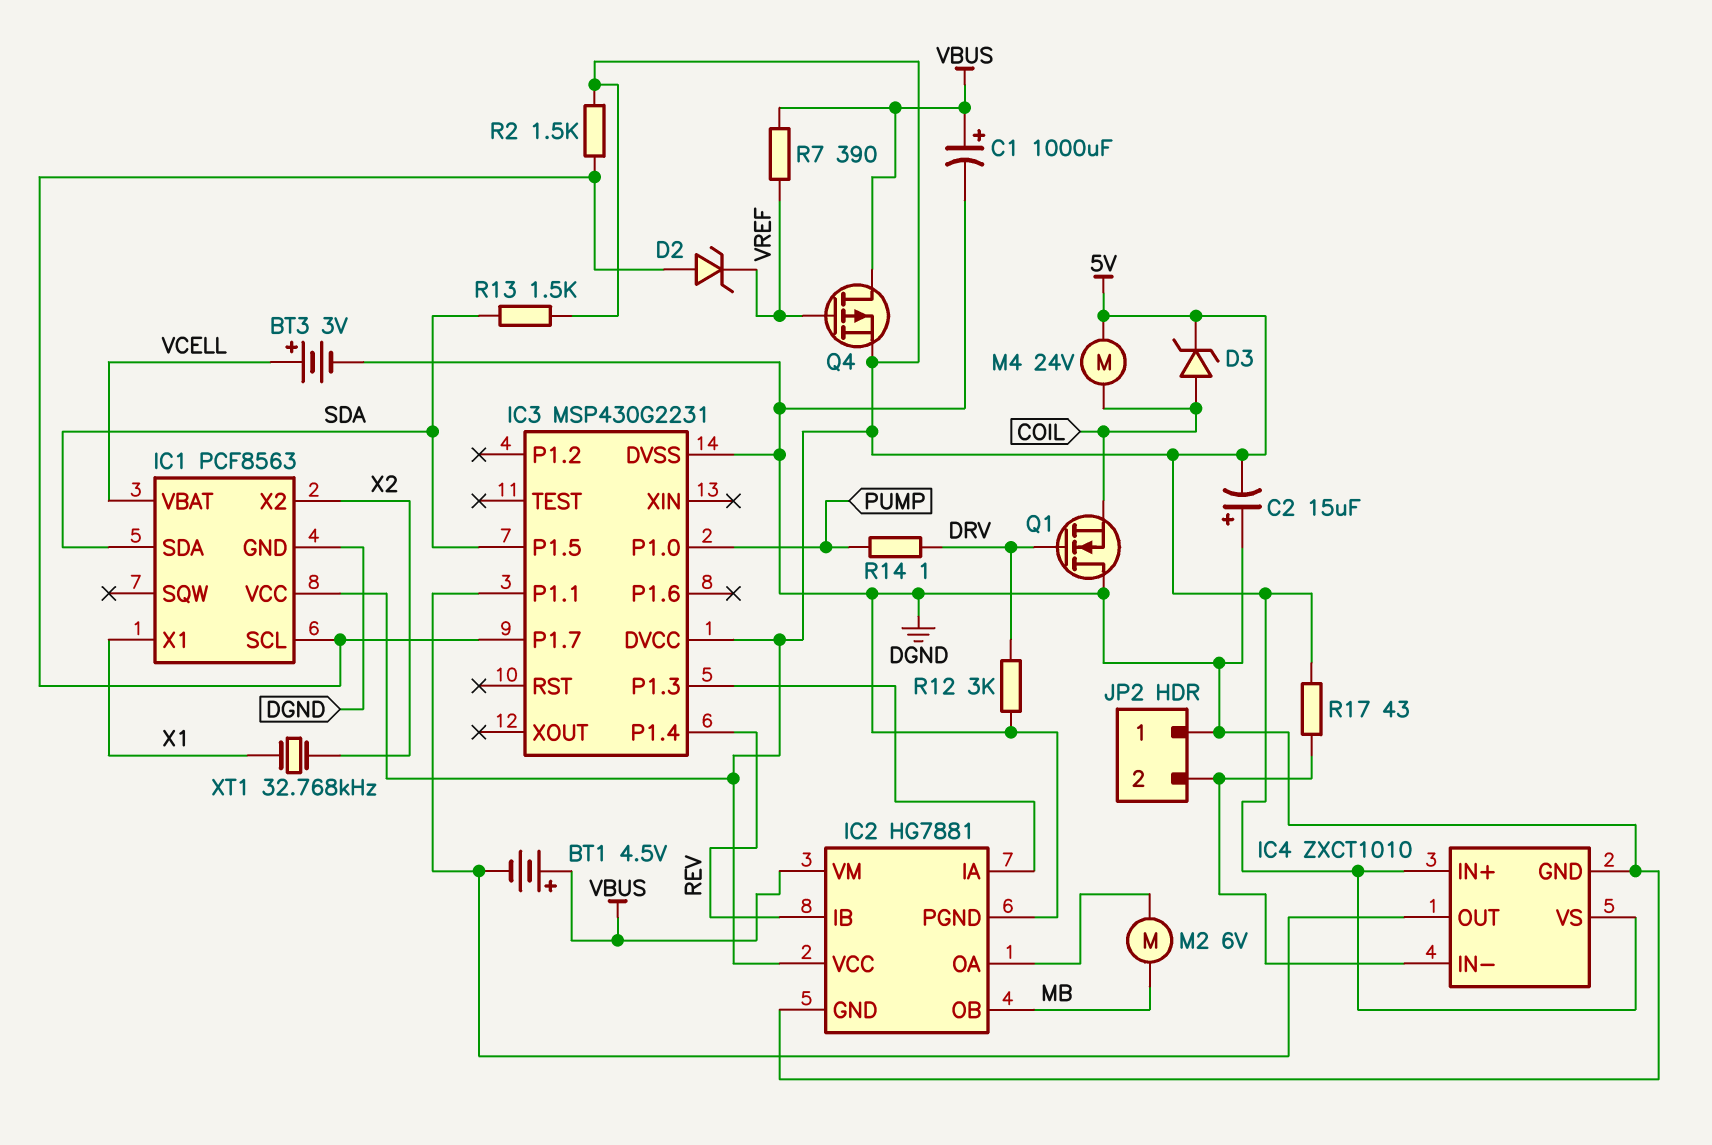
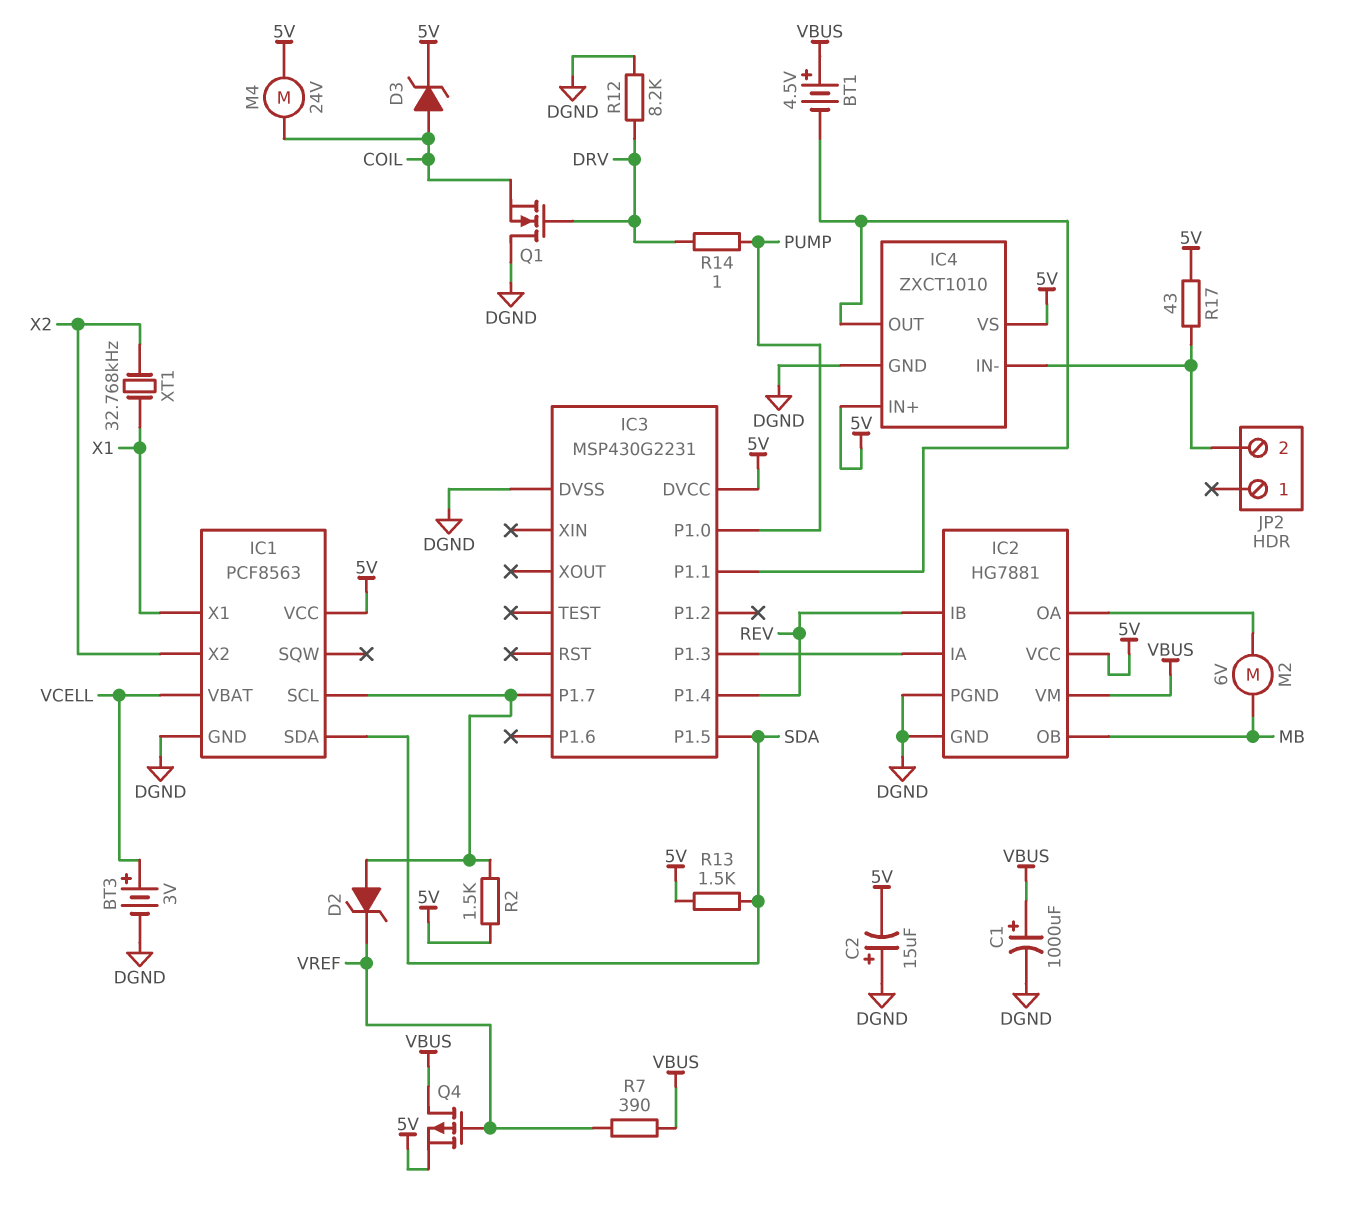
JP2 pin 1: DGND -> none
R12: 3k (DGND, DRV) -> 8.2k (DGND, DRV)

